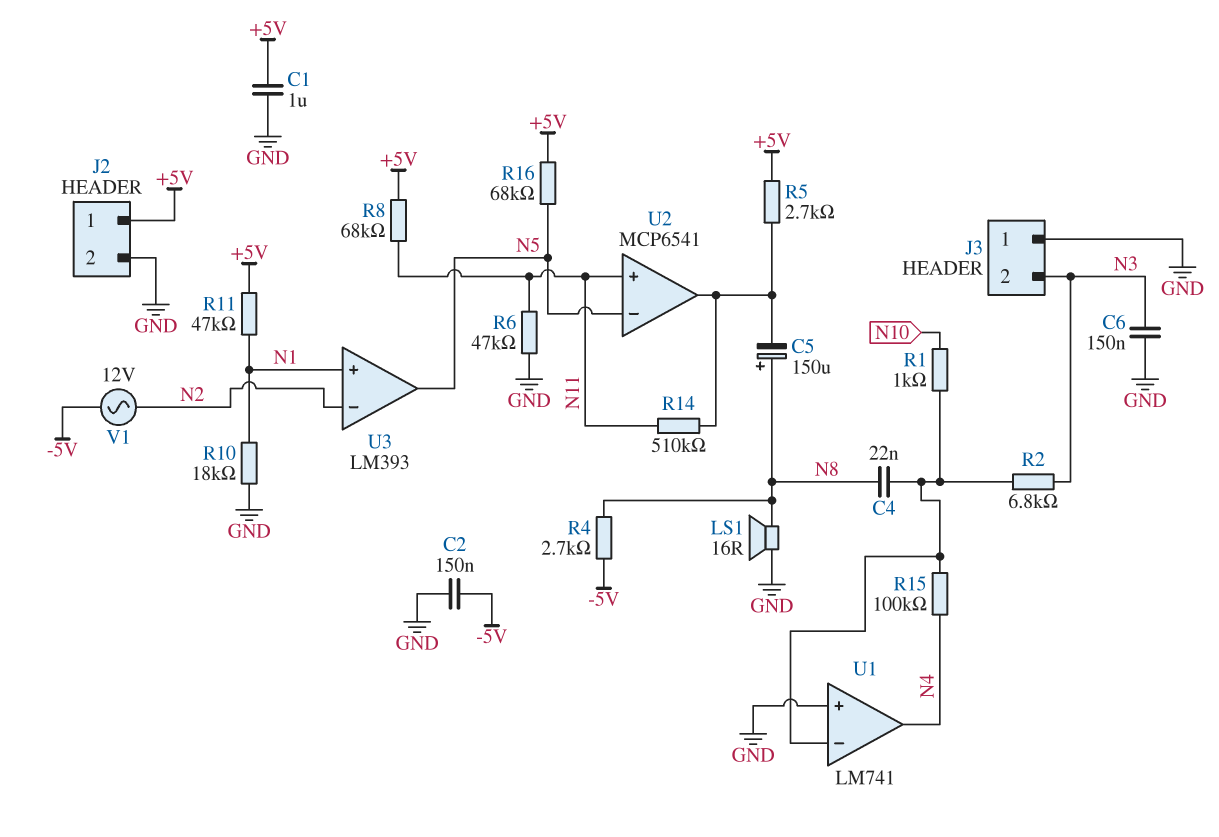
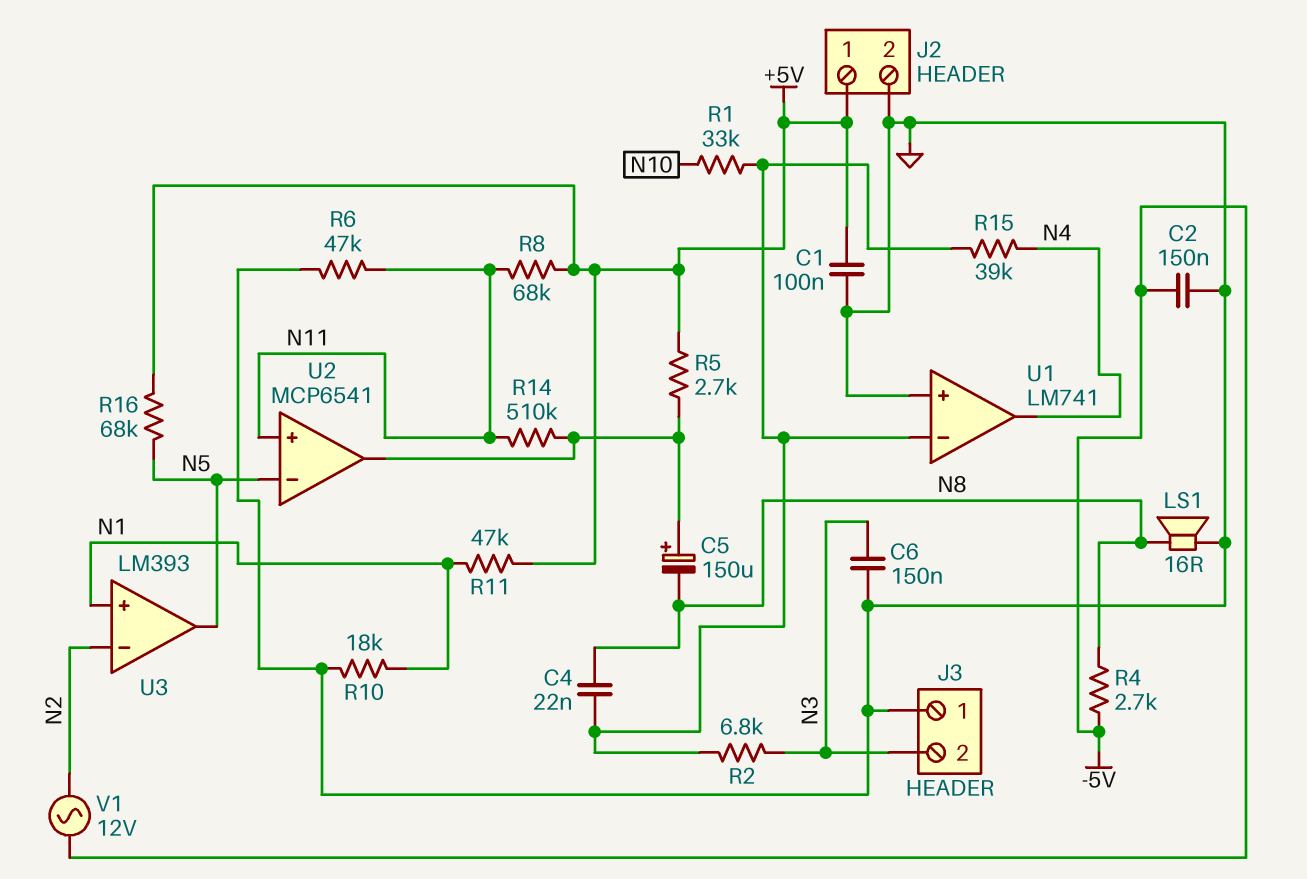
C1: 1uF (+5V, GND) -> 100nF (+5V, GND)
C5: 150uF (plus N8, minus U2/out) -> 150uF (plus U2/out, minus N8)
R1: 1k (N10, U1/in-) -> 33k (N10, U1/in-)
R15: 100k (N4, U1/in-) -> 39k (N4, U1/in-)

